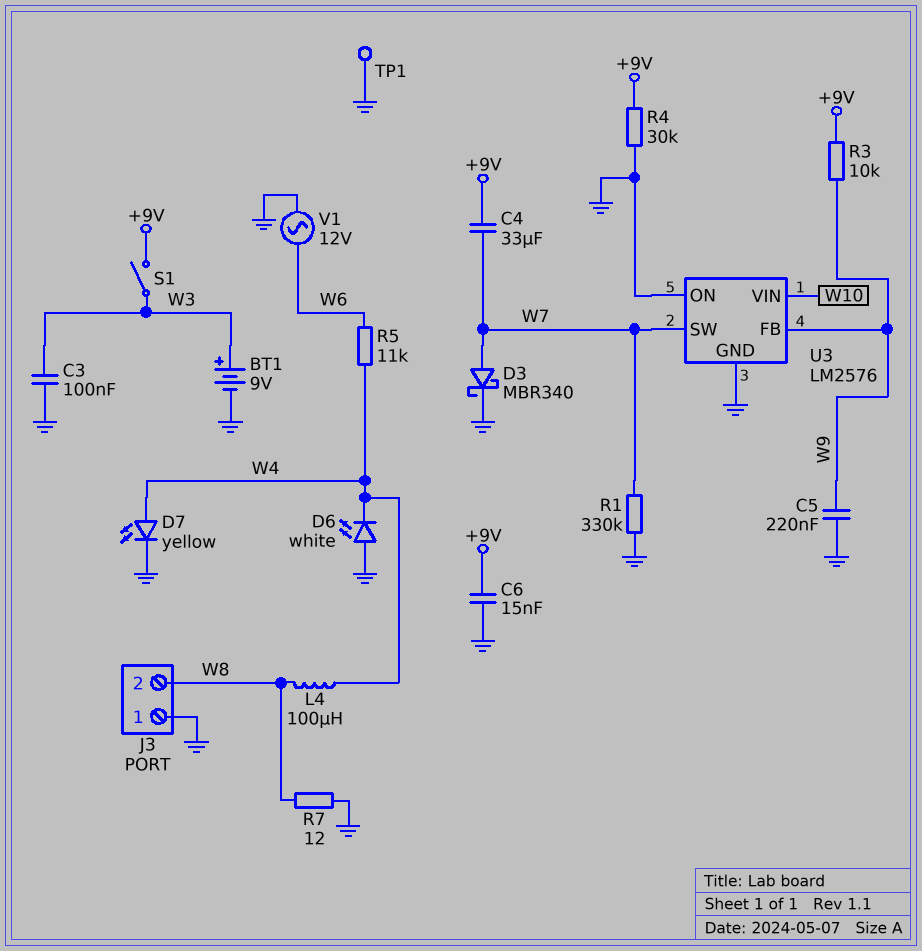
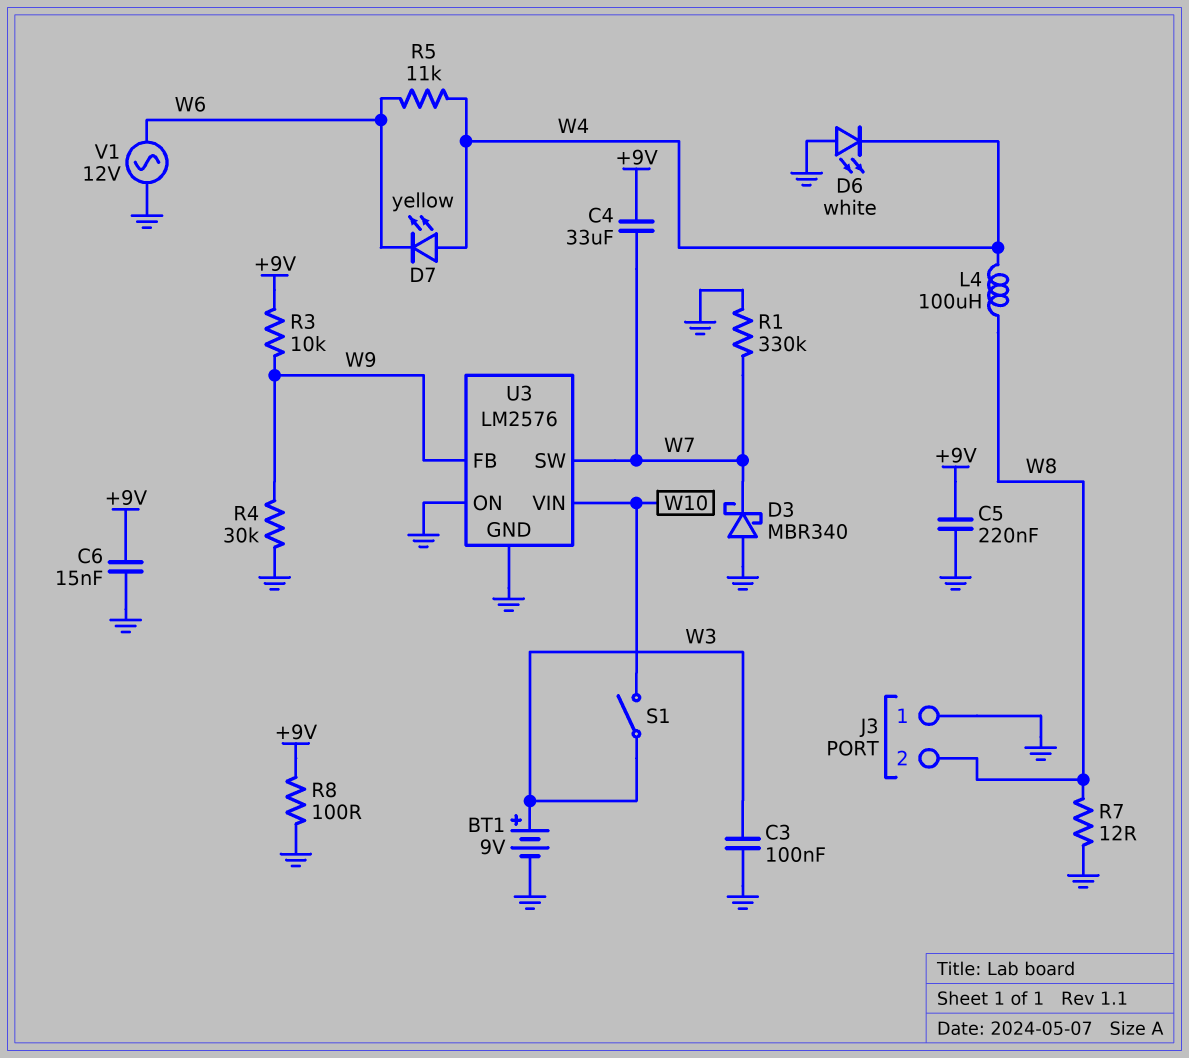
C5: 220nF (GND, W9) -> 220nF (+9V, GND)
D3: schottky MBR340 (A W7, K GND) -> schottky MBR340 (A GND, K W7)
D7: LED yellow (A W4, K GND) -> LED yellow (A W4, K W6)
R4: 30k (+9V, GND) -> 30k (GND, W9)
R8: none -> 100 (+9V, GND)
S1: switch (+9V, W3) -> switch (W3, W10)
TP1: test point (GND) -> none

